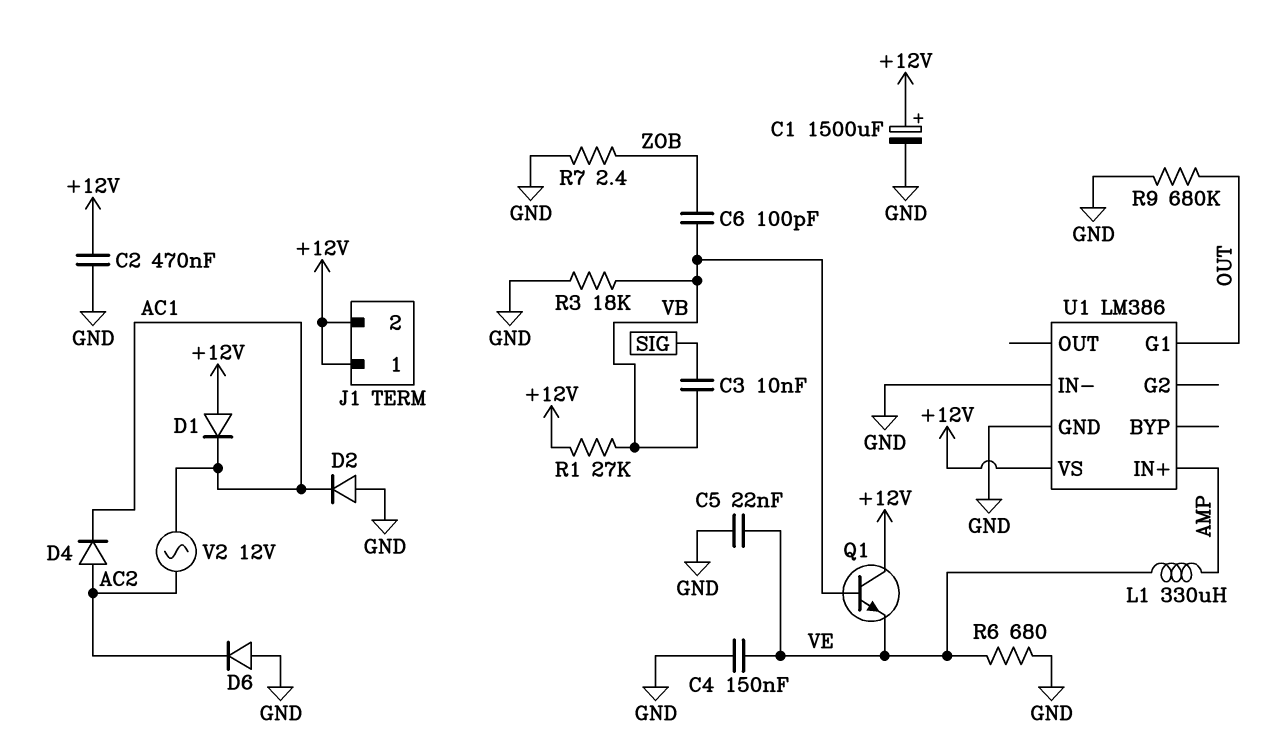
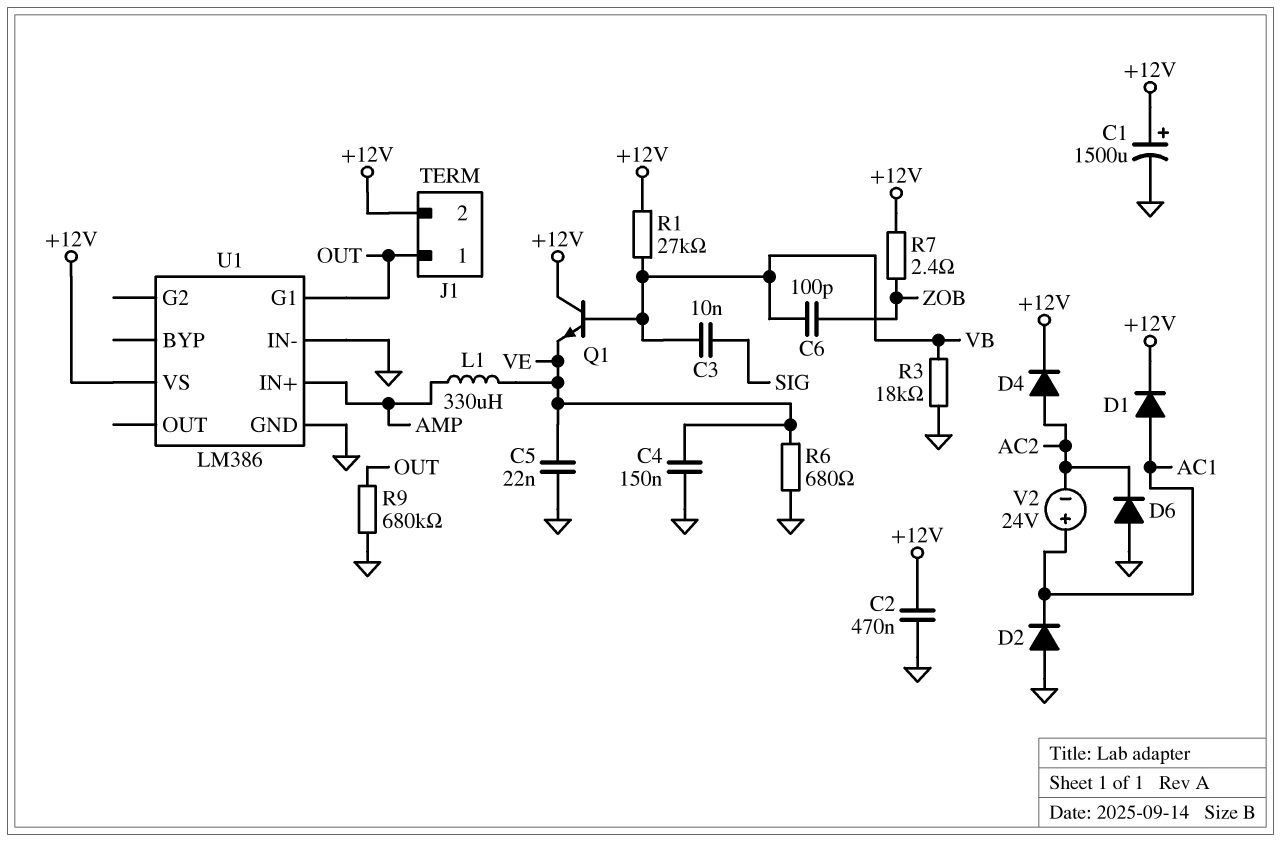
D1: diode (A +12V, K AC1) -> diode (A AC1, K +12V)
D4: diode (A AC2, K AC1) -> diode (A AC2, K +12V)
J1 pin 1: +12V -> OUT
R7: 2.4 (GND, ZOB) -> 2.4 (+12V, ZOB)
V2: AC 12V (AC1, AC2) -> 24V (plus AC1, minus AC2)

